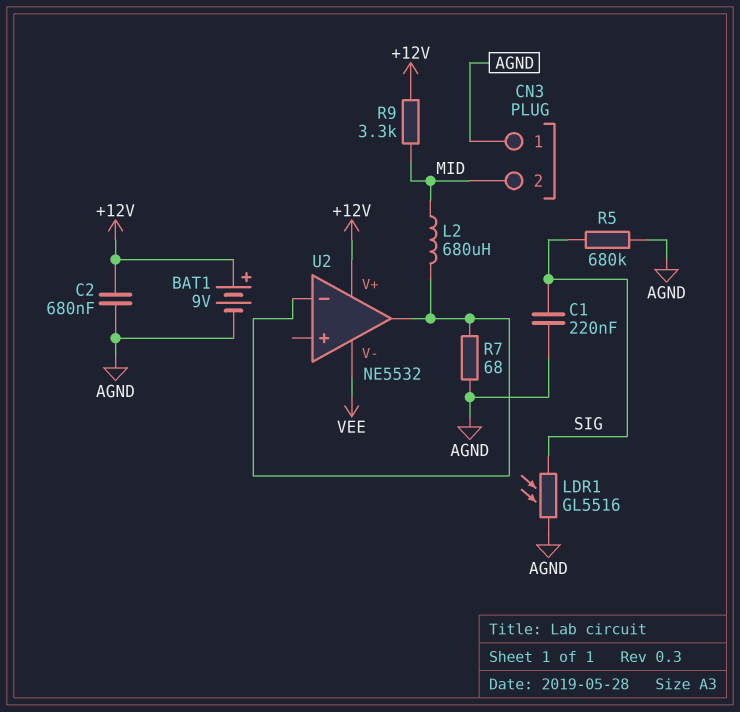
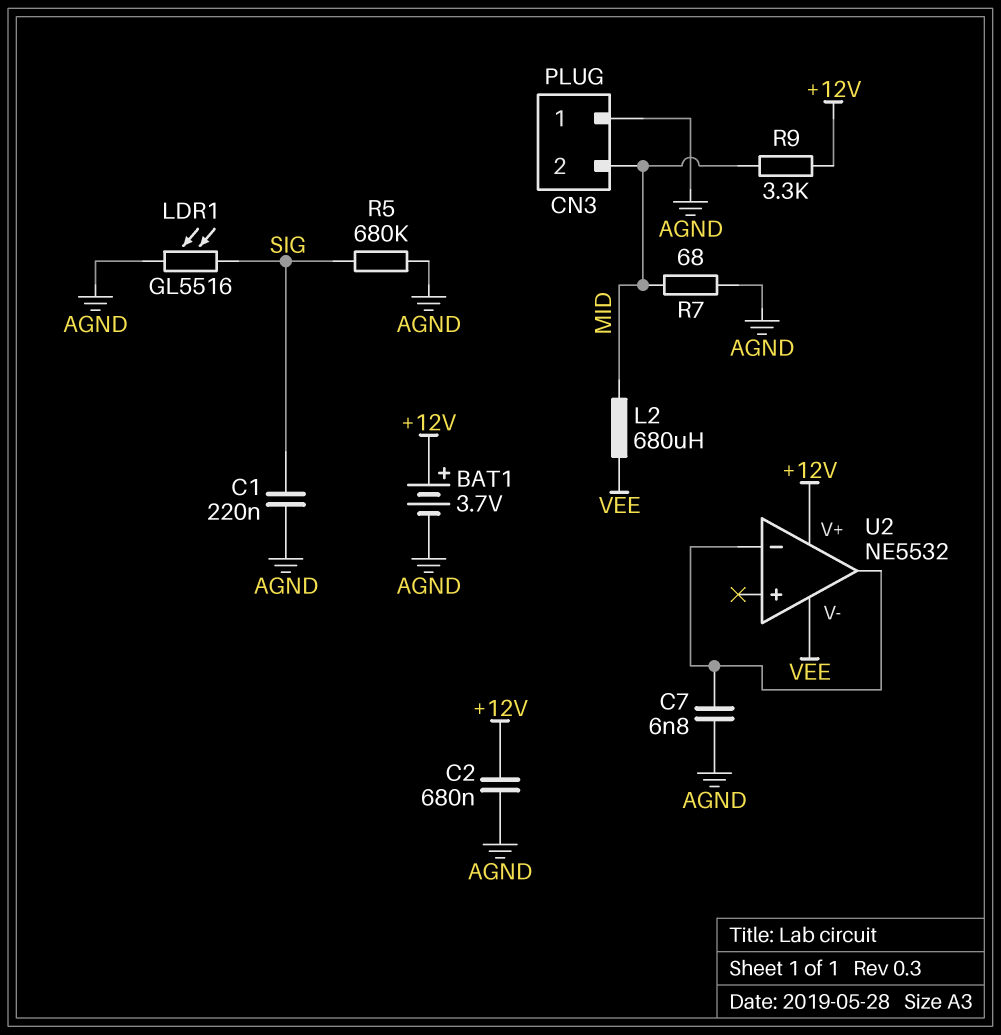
BAT1: 9V (plus +12V, minus AGND) -> 3.7V (plus +12V, minus AGND)
C7: none -> 6.8nF (AGND, U2/in-)
L2: 680uH (MID, U2/in-) -> 680uH (MID, VEE)
R7: 68 (AGND, U2/in-) -> 68 (AGND, MID)

